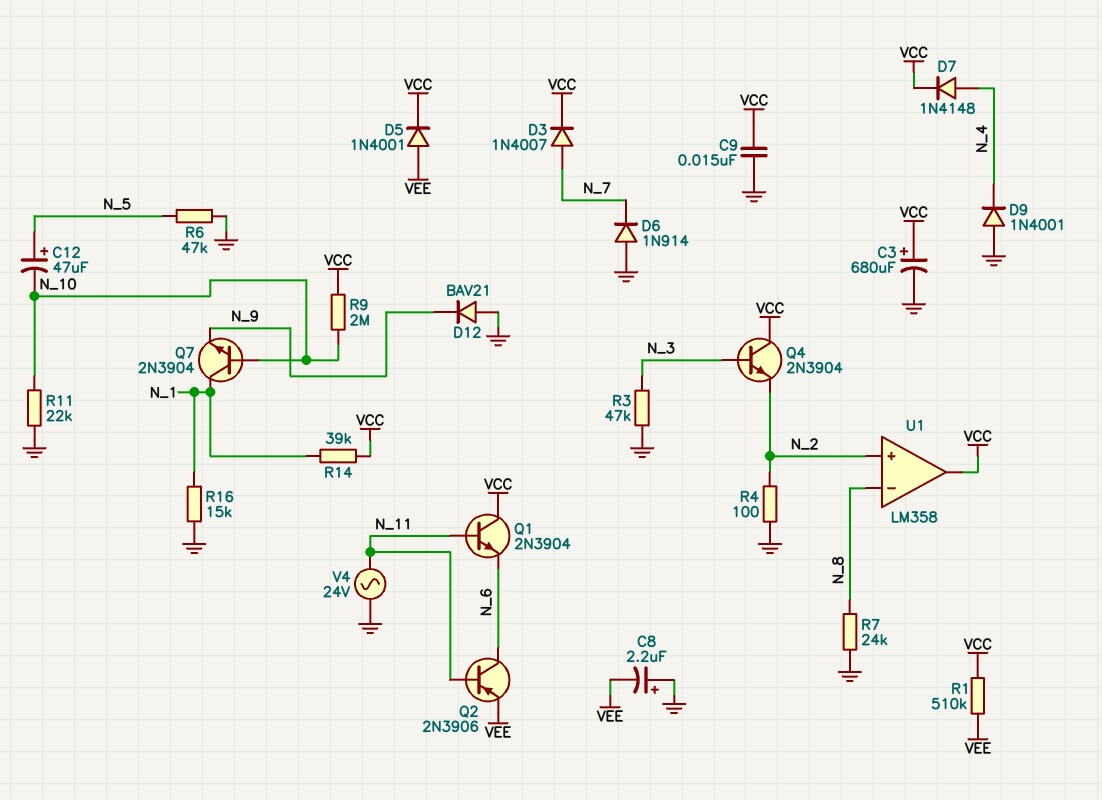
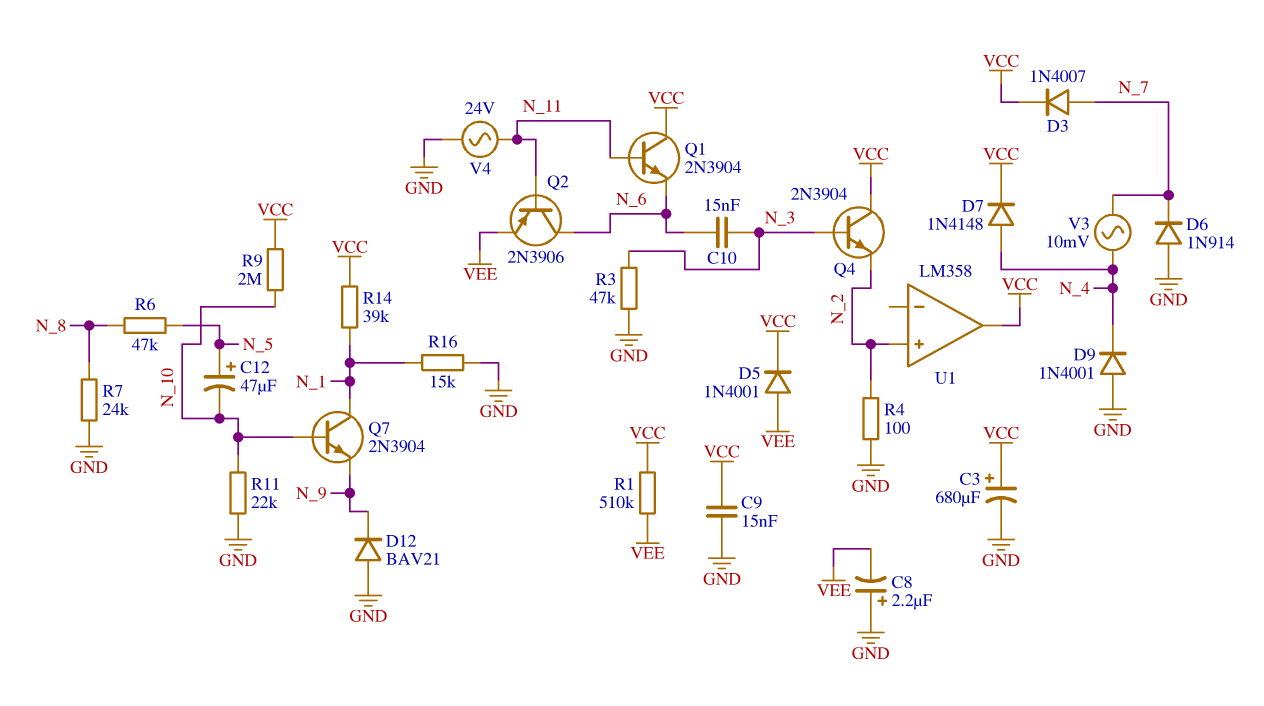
C10: none -> 15nF (N_3, N_6)
R6: 47k (GND, N_5) -> 47k (N_5, N_8)
U1 pin in-: N_8 -> none
V3: none -> AC 10mV (N_4, N_7)

